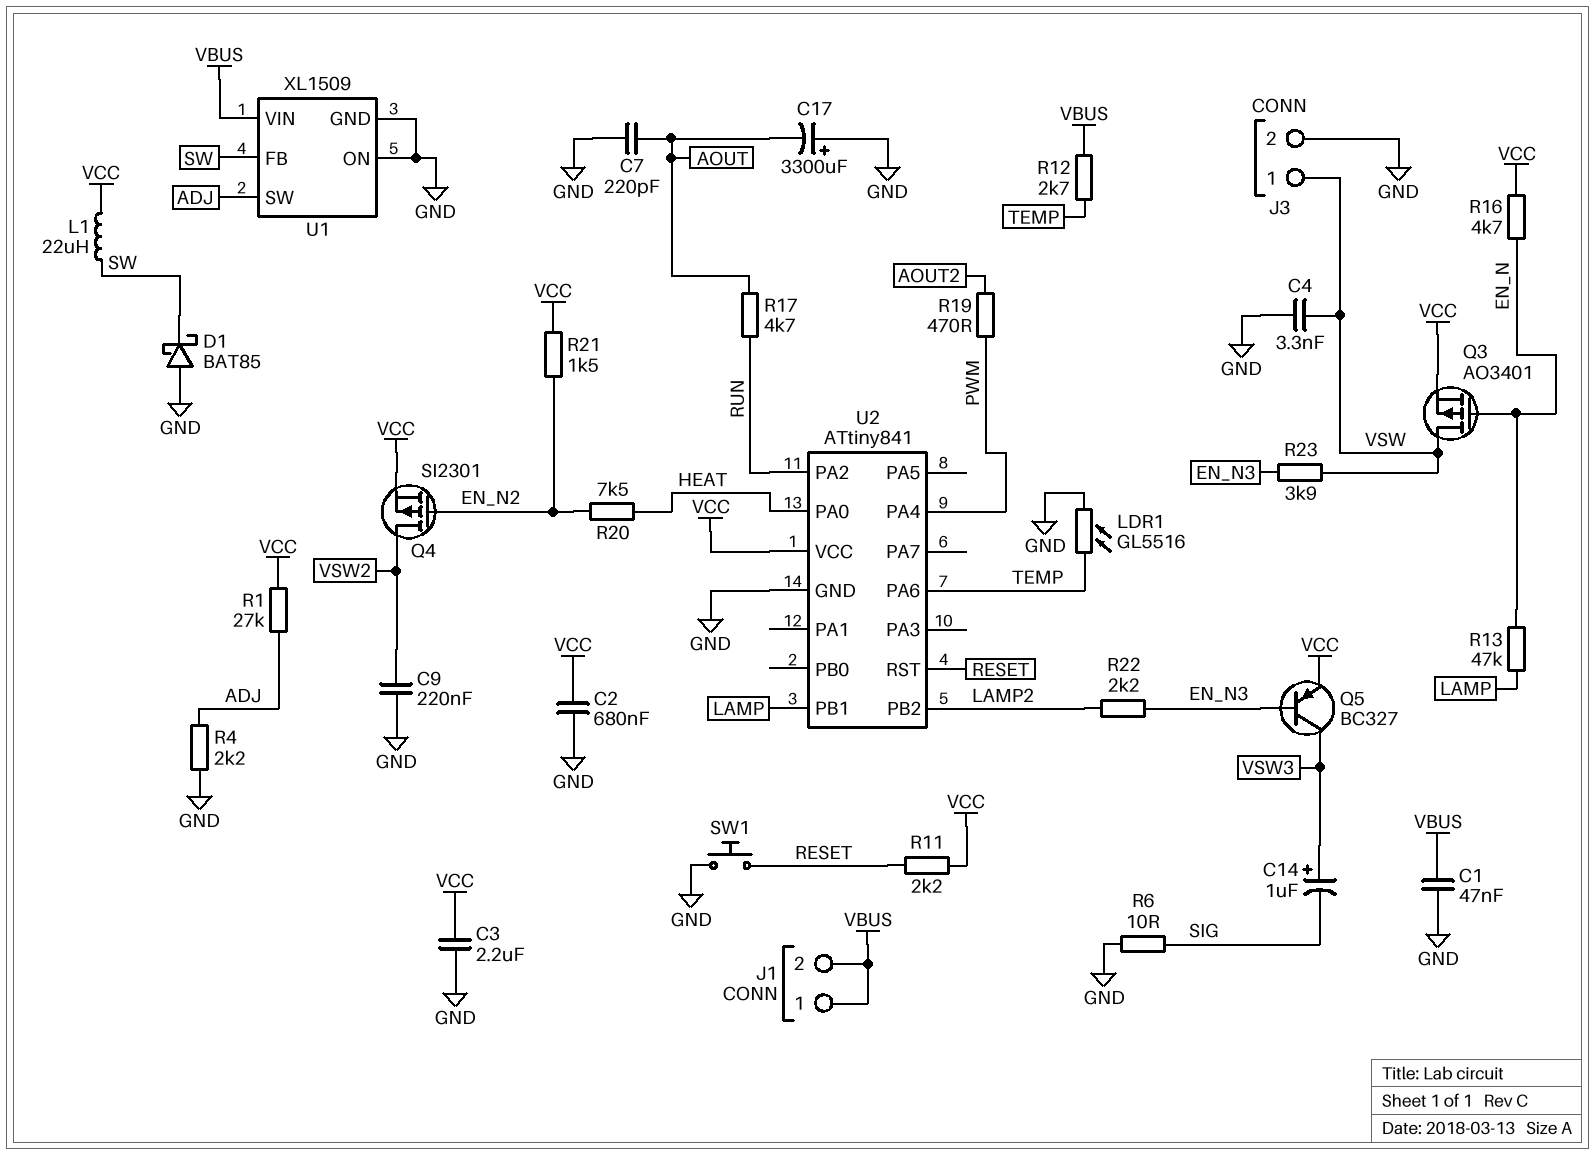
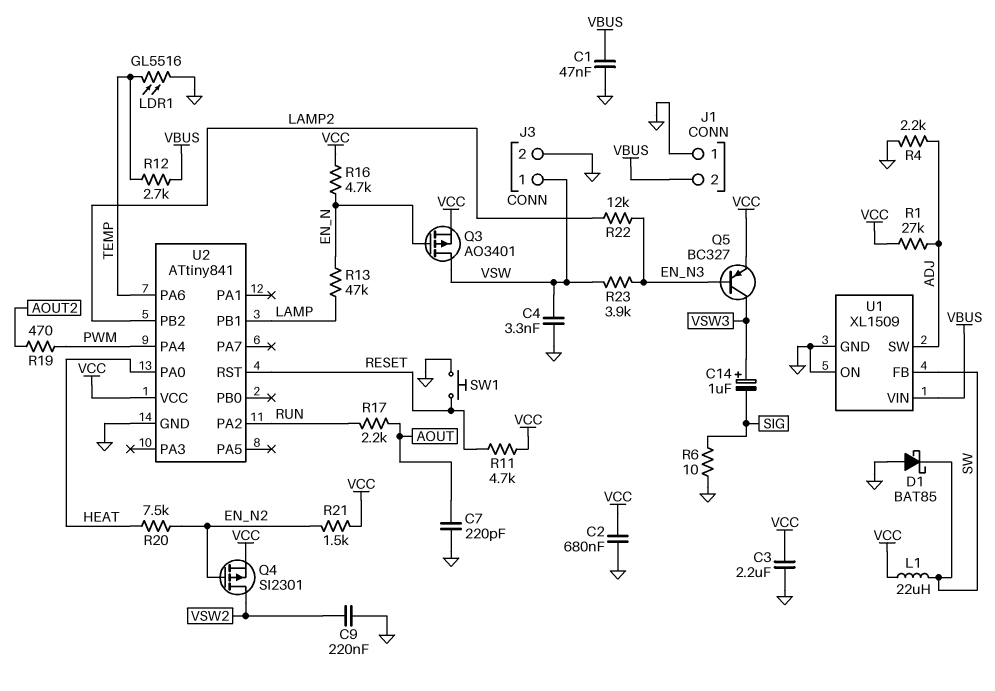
C17: 3300uF (plus GND, minus AOUT) -> none
J1 pin 1: VBUS -> GND
R11: 2.2k (RESET, VCC) -> 4.7k (RESET, VCC)
R17: 4.7k (AOUT, RUN) -> 2.2k (AOUT, RUN)
R22: 2.2k (EN_N3, LAMP2) -> 12k (EN_N3, LAMP2)

